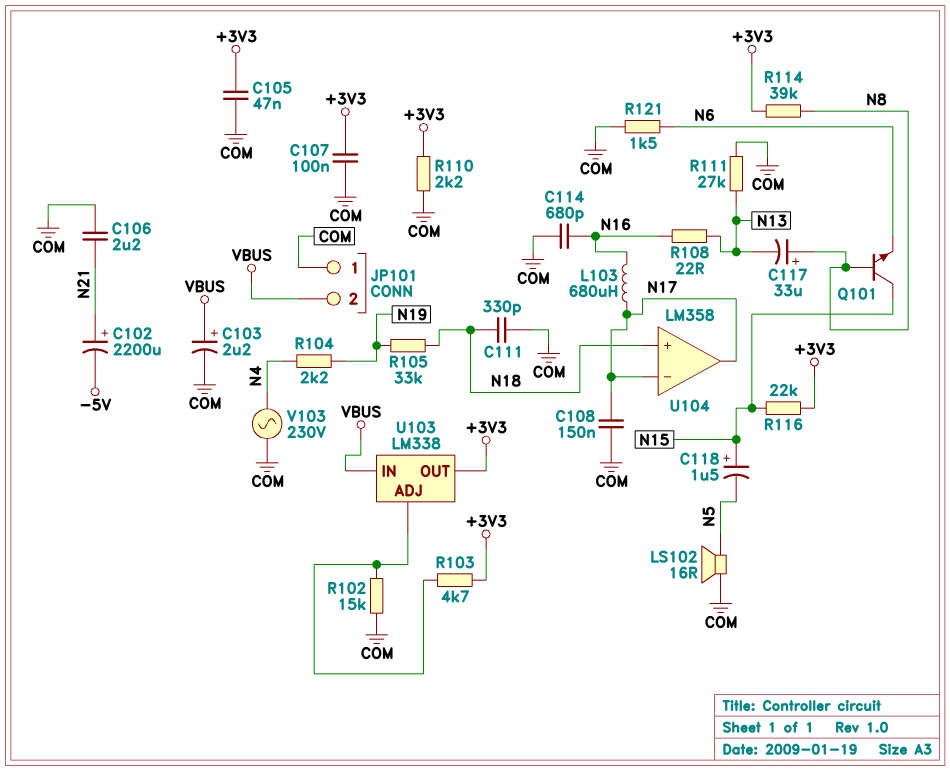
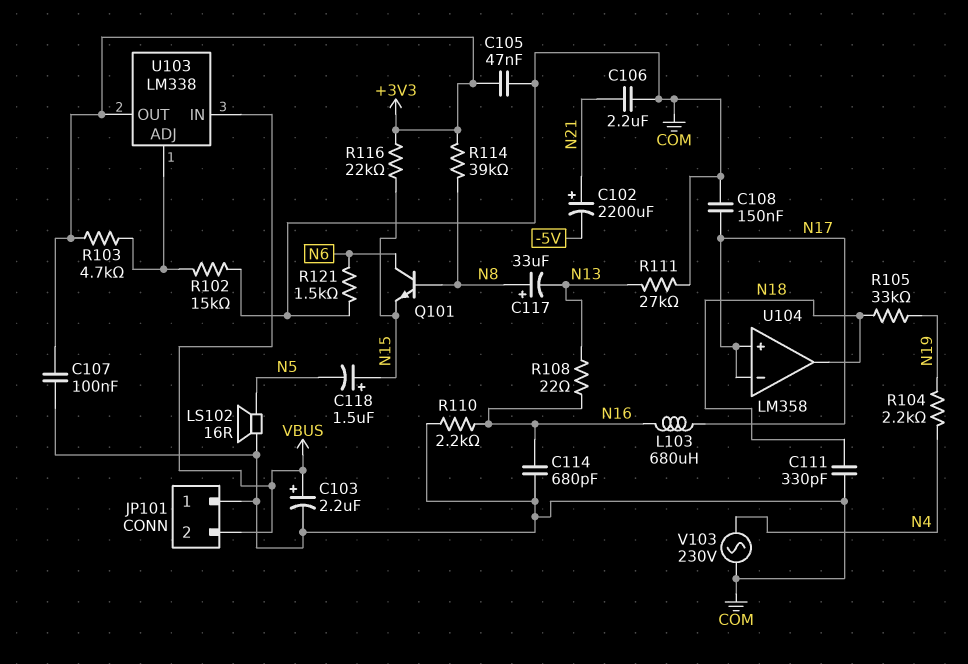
Q101: NPN (B N8, C N15, E N6) -> NPN (B N8, C N6, E N15)
R110: 2.2k (+3V3, COM) -> 2.2k (COM, N16)
U104 pin in+: N18 -> N17
U104 pin out: N17 -> N18

